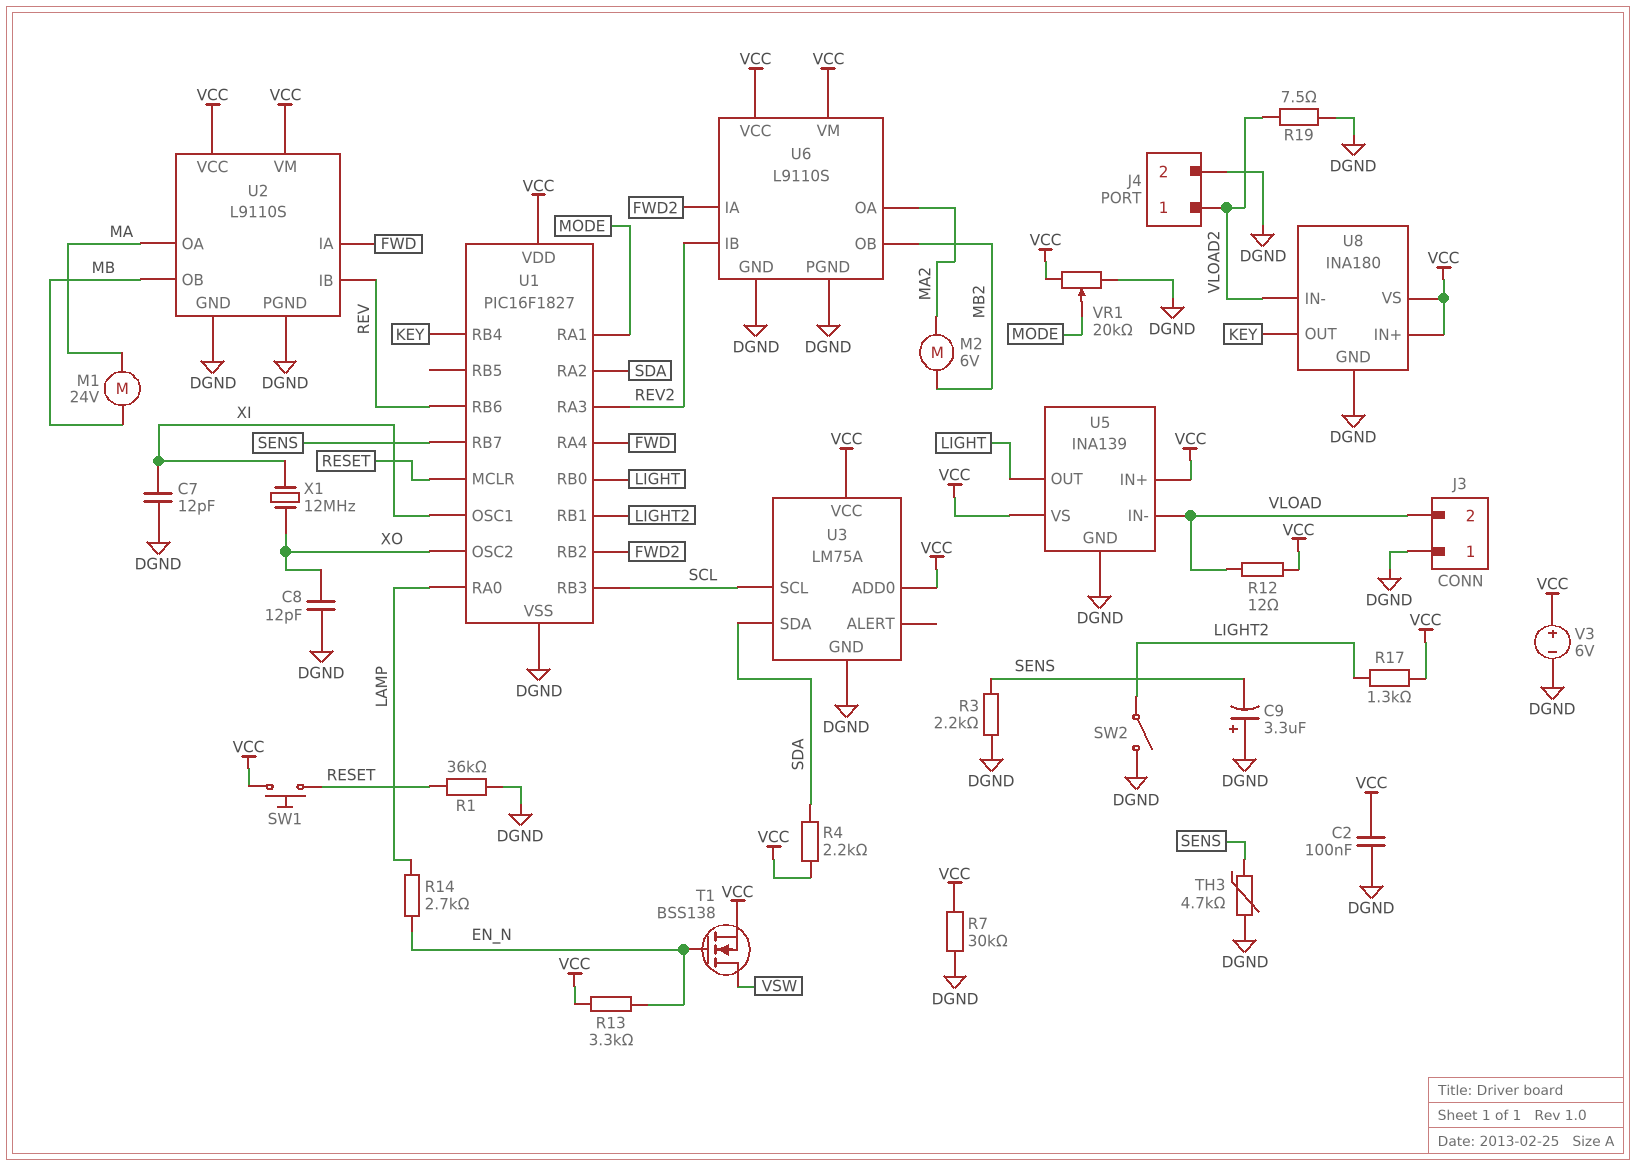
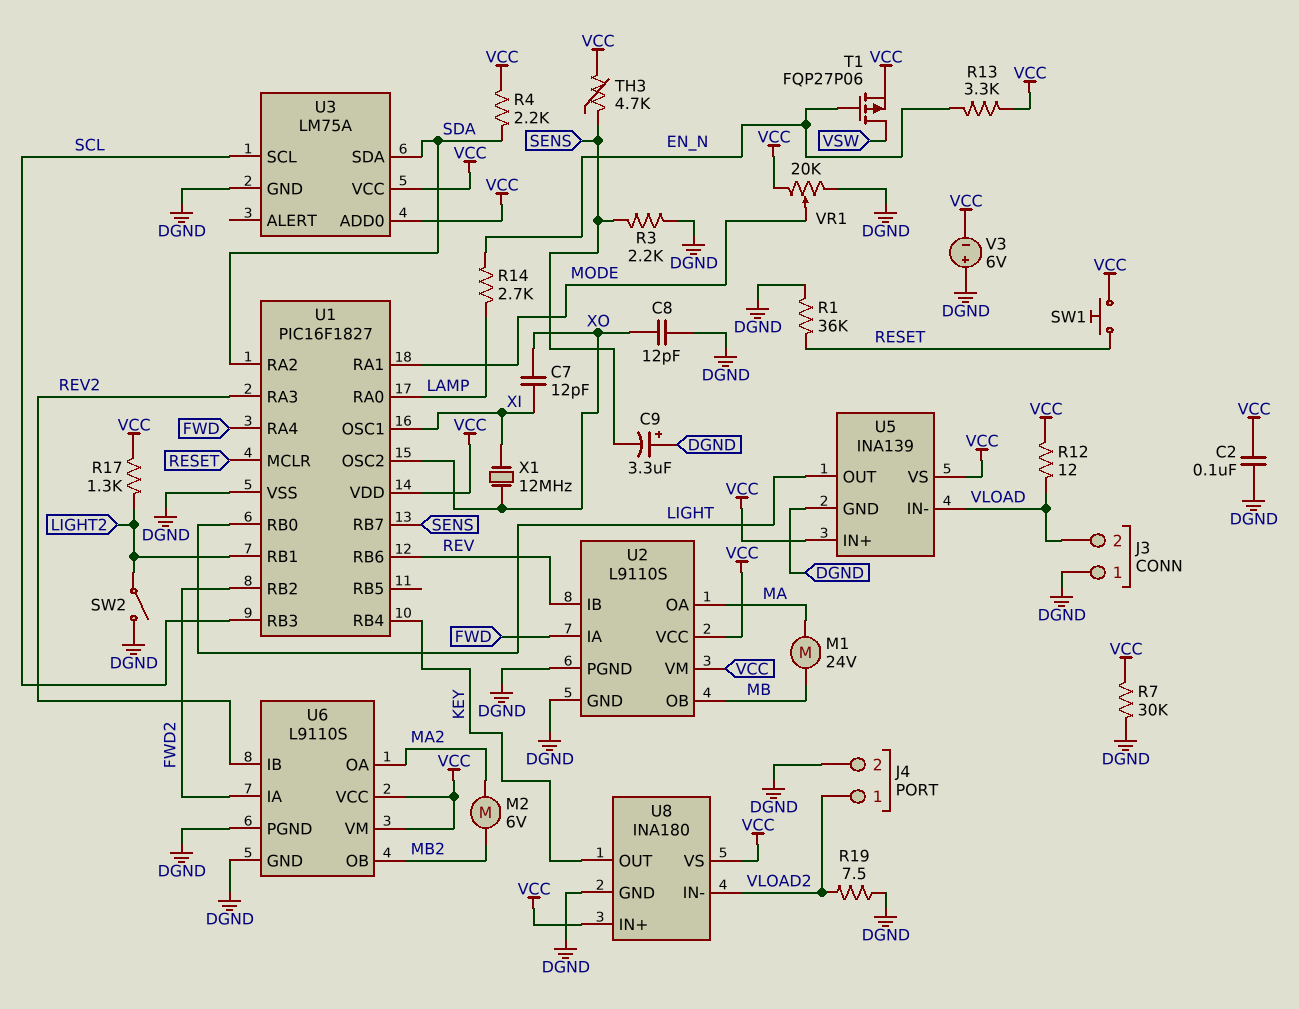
C7: 12pF (DGND, XI) -> 12pF (XI, XO)
T1: NMOS BSS138 (G EN_N, D VSW, S VCC) -> PMOS FQP27P06 (G EN_N, D VSW, S VCC)
TH3: 4.7k (DGND, SENS) -> 4.7k (SENS, VCC)
V3: 6V (plus VCC, minus DGND) -> 6V (plus DGND, minus VCC)

